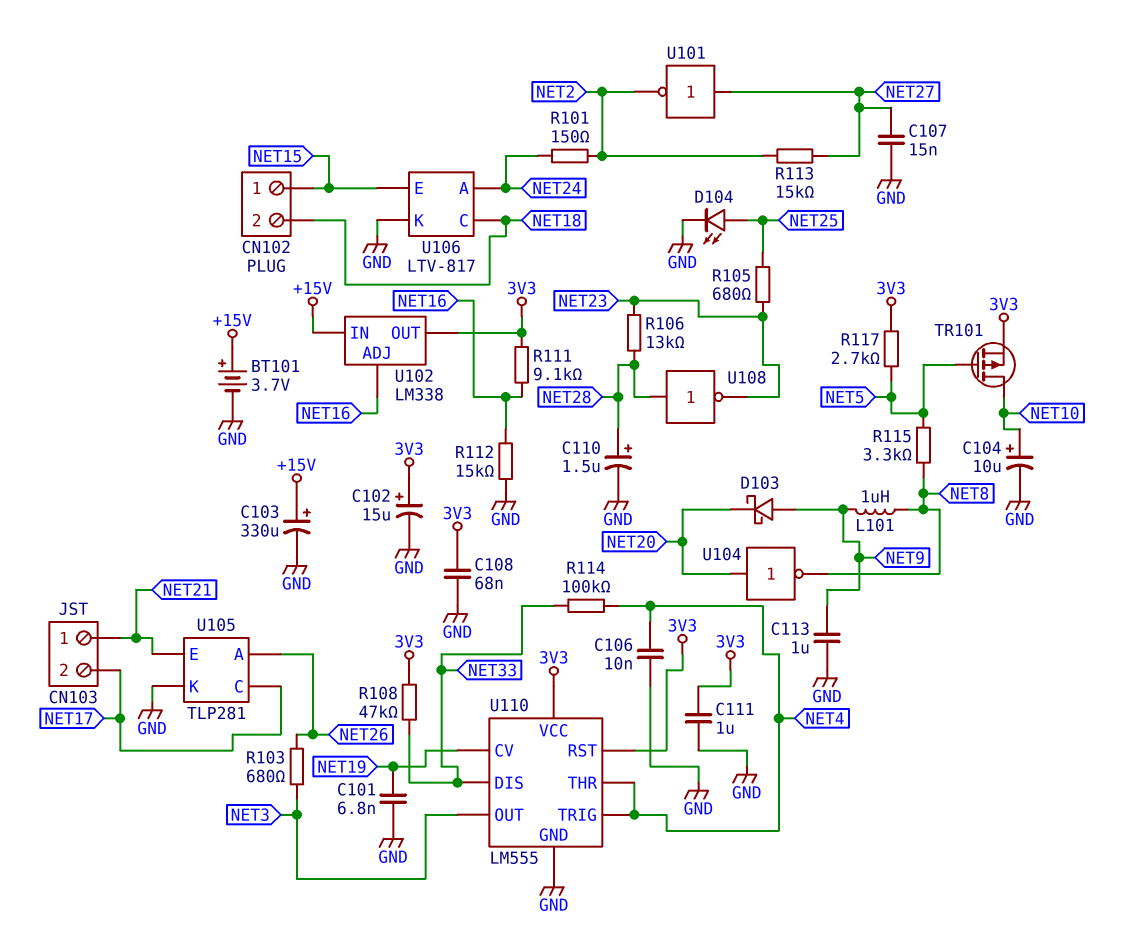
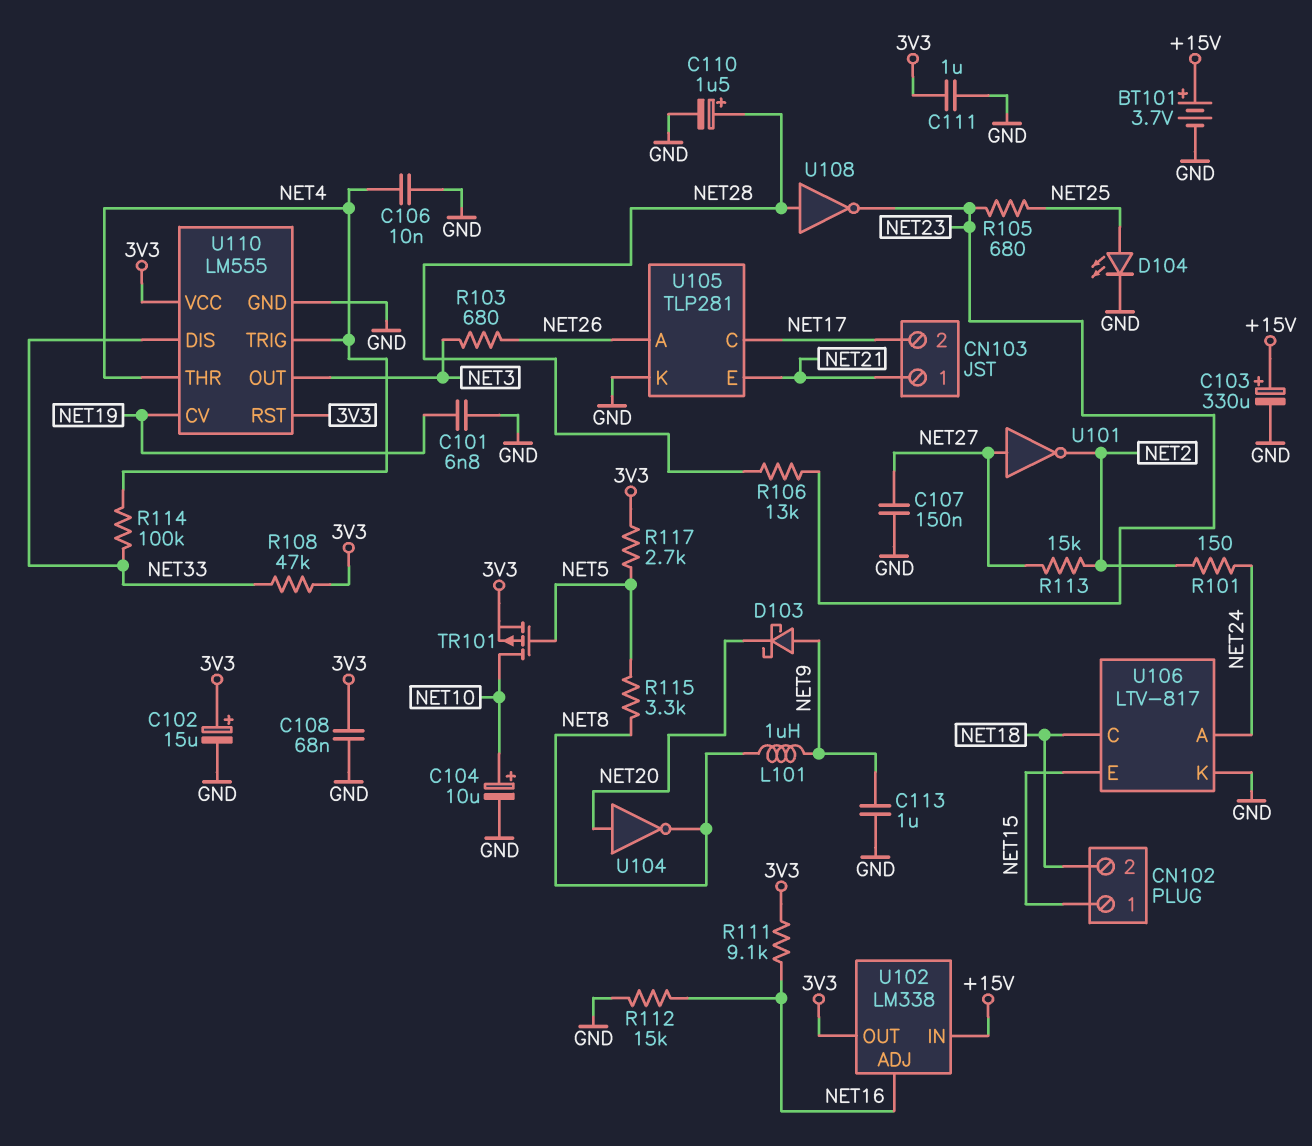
C107: 15nF (GND, NET27) -> 150nF (GND, NET27)

